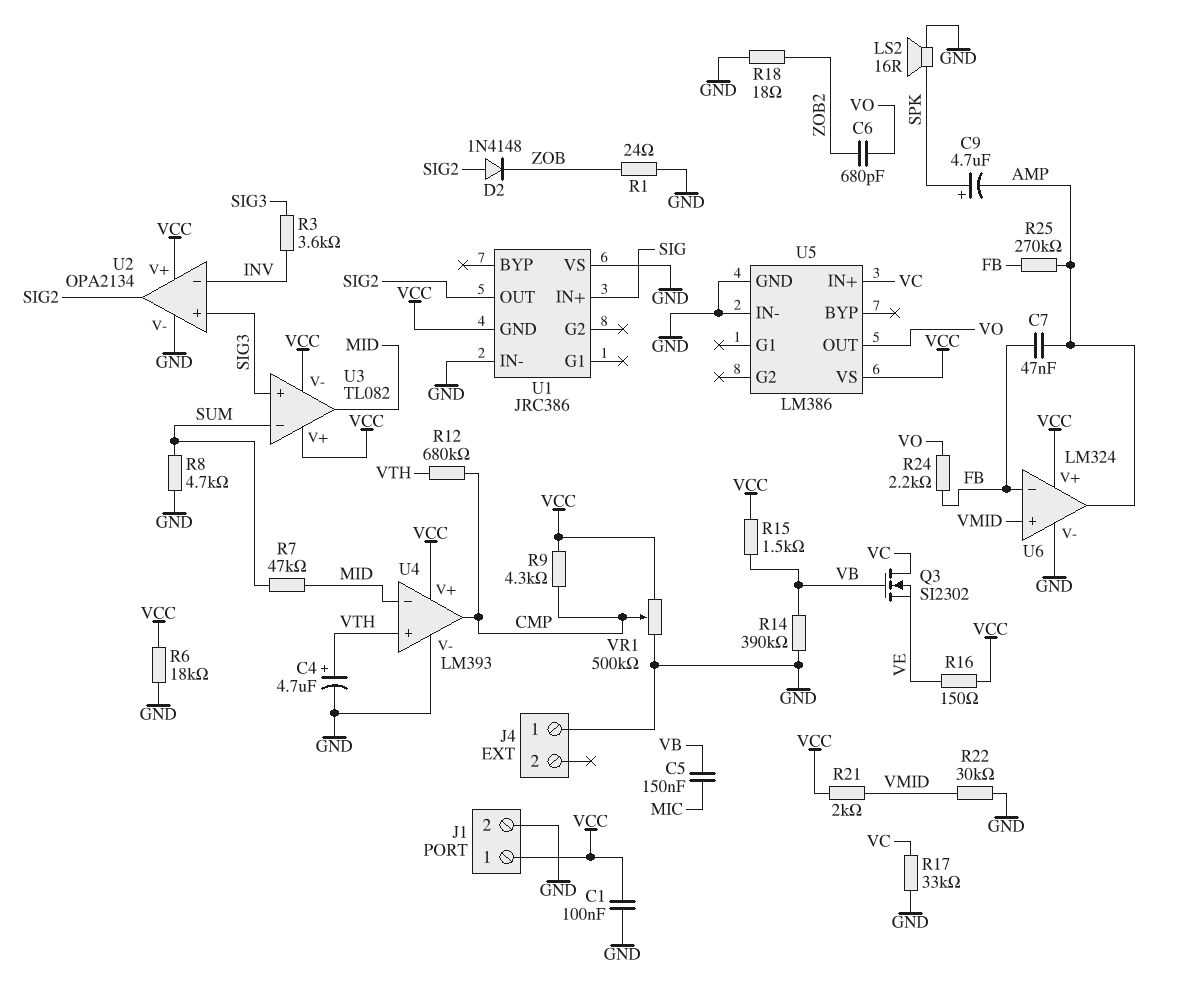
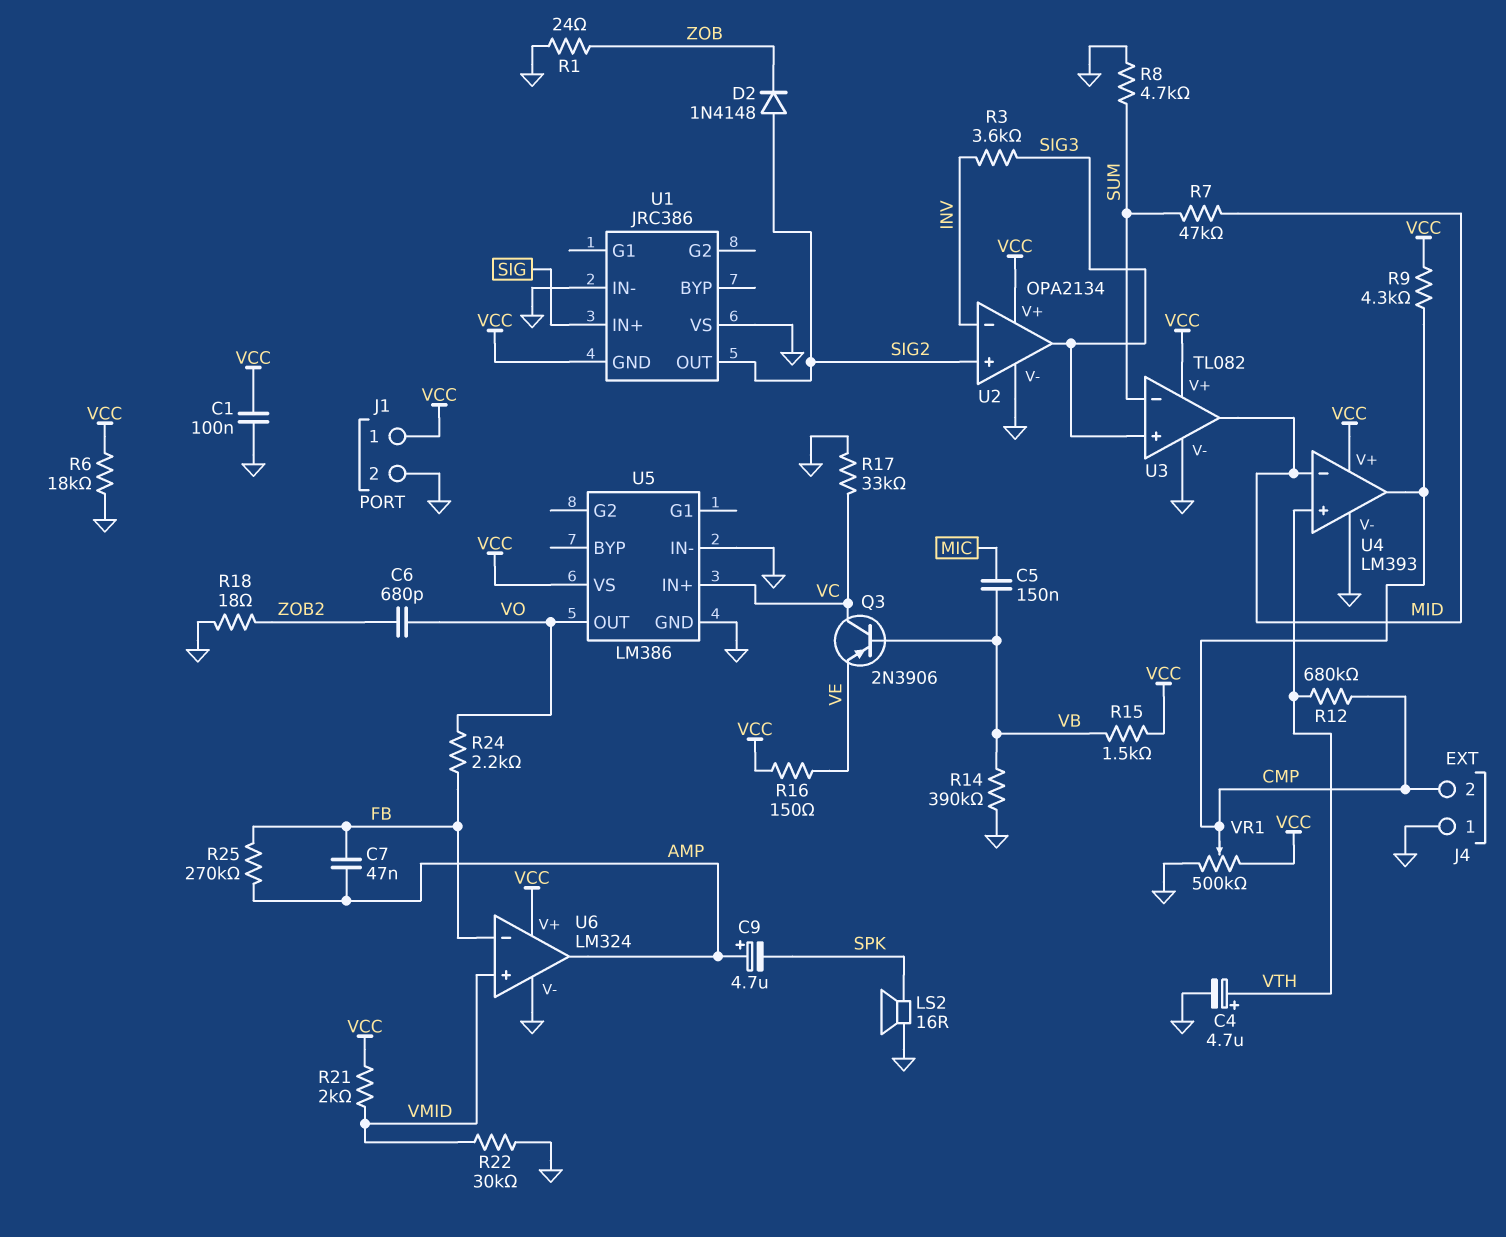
C9: 4.7uF (plus SPK, minus AMP) -> 4.7uF (plus AMP, minus SPK)
J4 pin 2: none -> CMP
Q3: NMOS SI2302 (G VB, D VC, S VE) -> PNP 2N3906 (B VB, C VC, E VE)
U2 pin in+: SIG3 -> SIG2
U2 pin out: SIG2 -> SIG3
U3 pin V-: VCC -> GND

